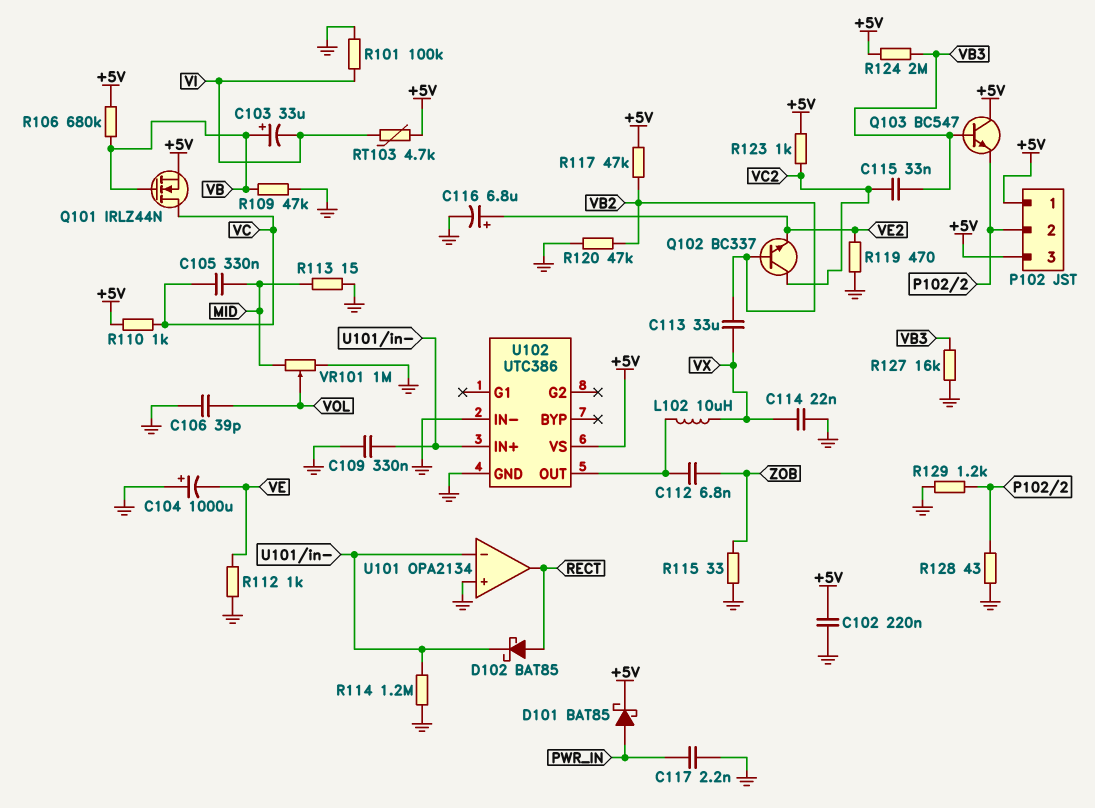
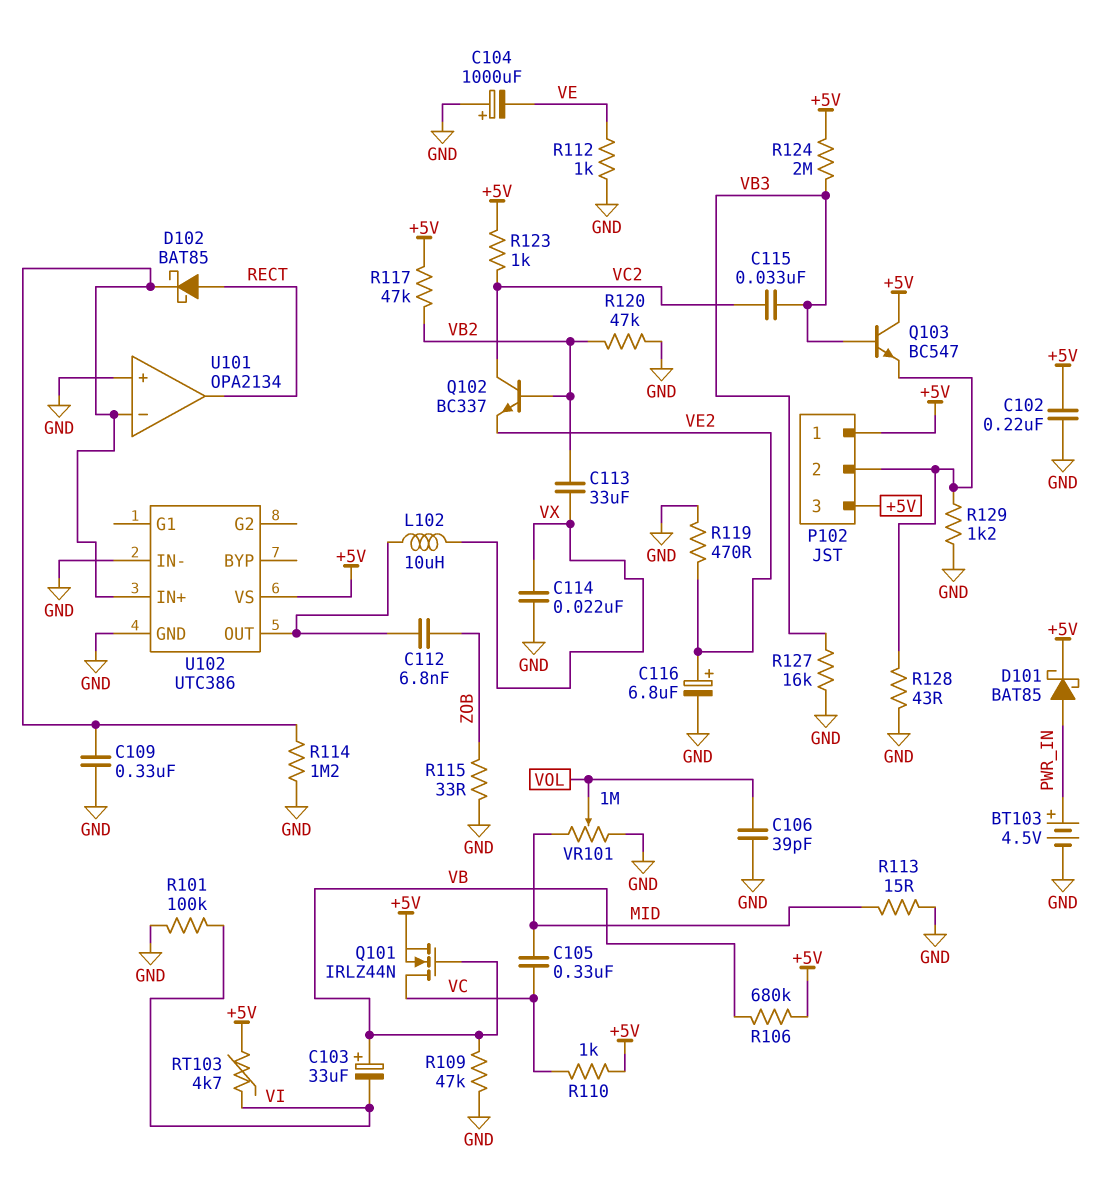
BT103: none -> 4.5V (plus PWR_IN, minus GND)
C117: 2.2nF (GND, PWR_IN) -> none

